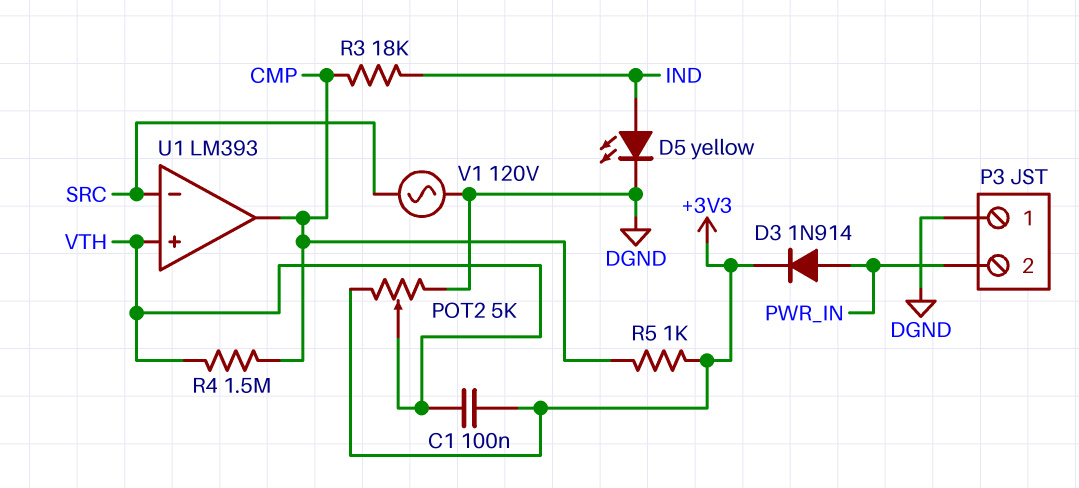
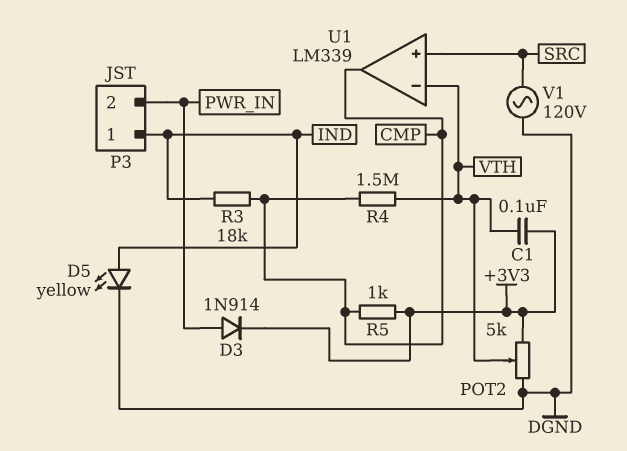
P3 pin 1: DGND -> IND
U1: LM393 -> LM339
U1 pin in+: VTH -> SRC
U1 pin in-: SRC -> VTH

